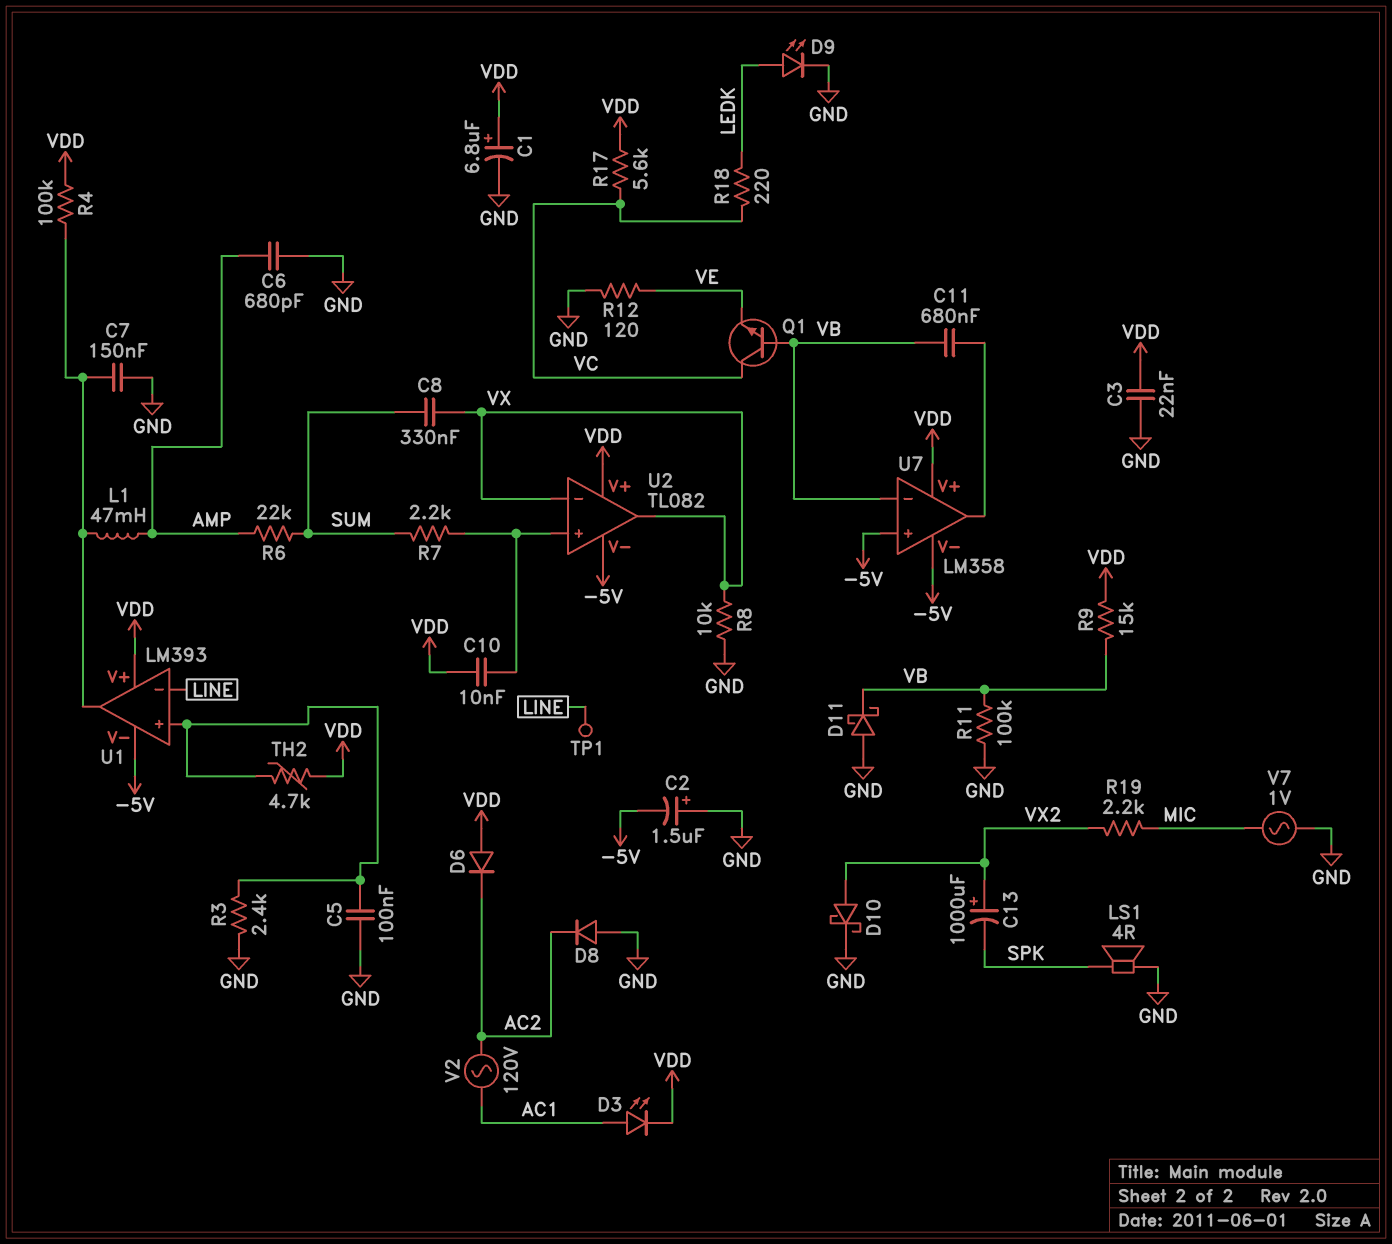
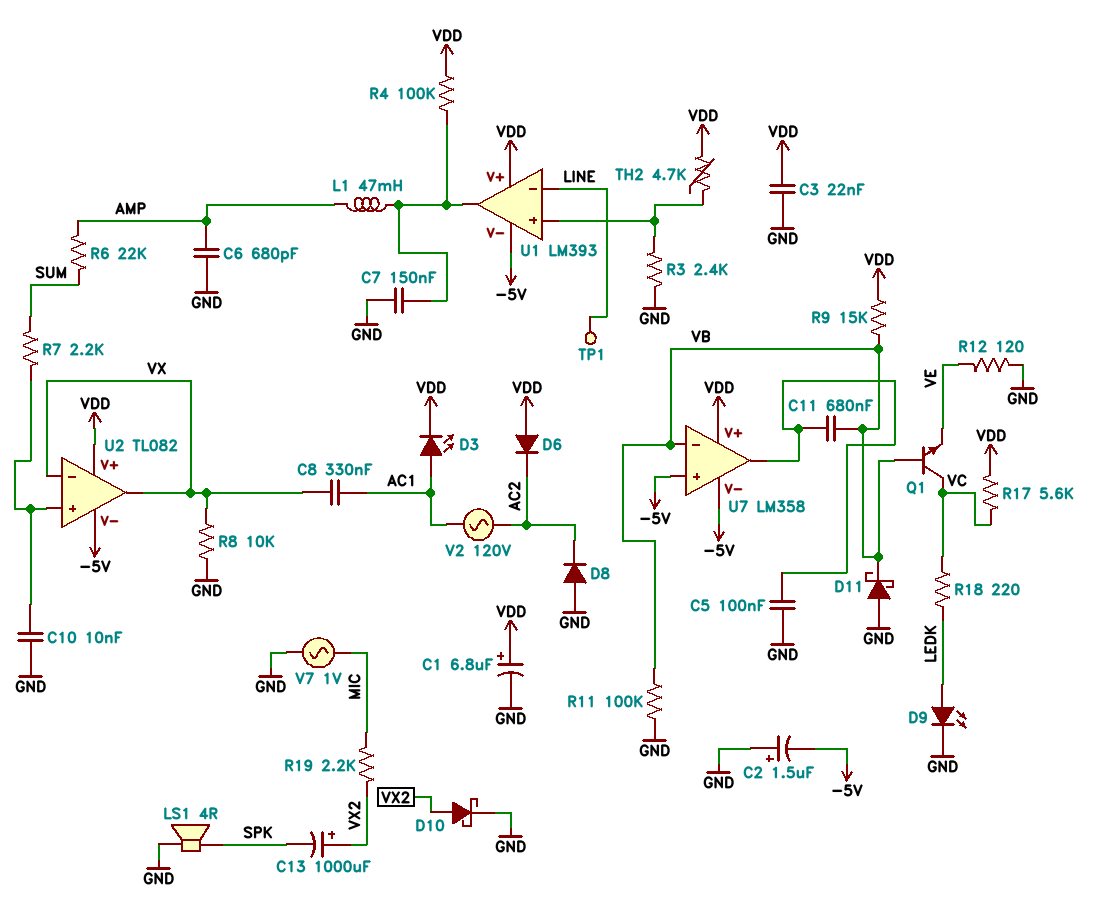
C5: 100nF (GND, U1/in+) -> 100nF (GND, U7/out)
C8: 330nF (SUM, VX) -> 330nF (AC1, VX)
C10: 10nF (U2/in+, VDD) -> 10nF (GND, U2/in+)

